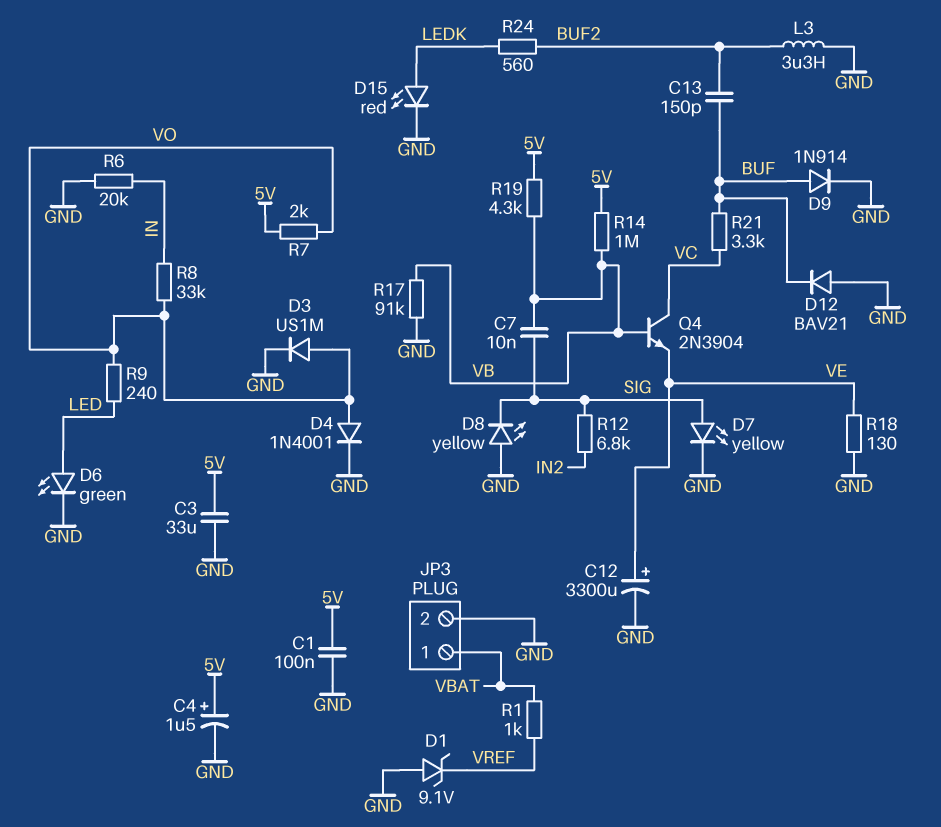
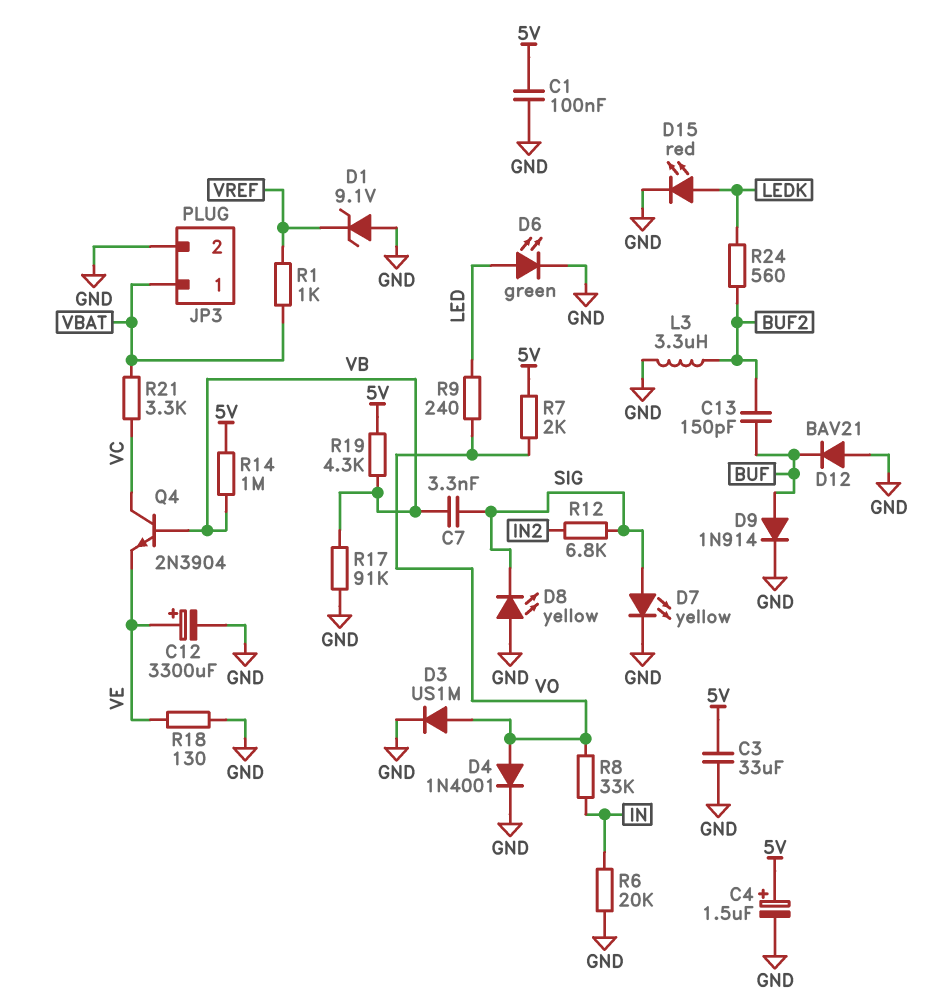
C7: 10nF (SIG, VB) -> 3.3nF (SIG, VB)
R21: 3.3k (BUF, VC) -> 3.3k (VBAT, VC)

